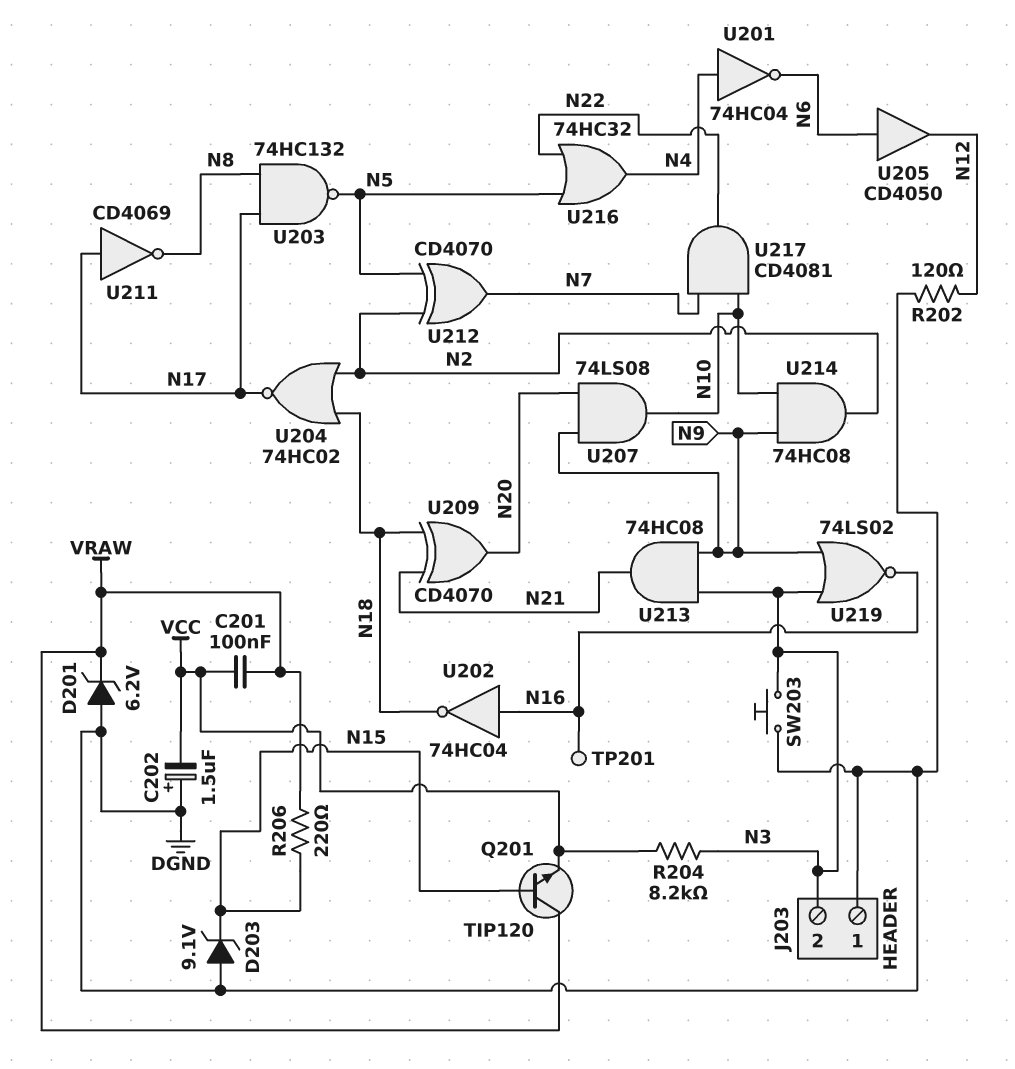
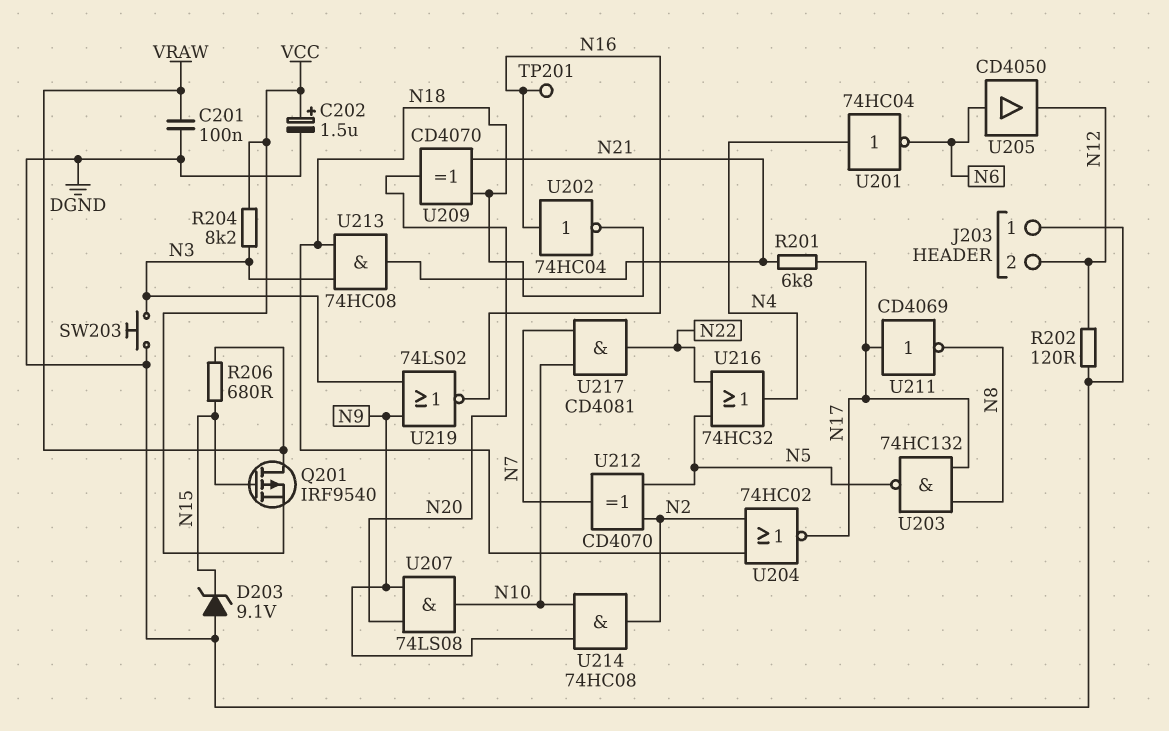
C201: 100nF (VCC, VRAW) -> 100nF (DGND, VRAW)
C202: 1.5uF (plus DGND, minus VCC) -> 1.5uF (plus VCC, minus DGND)
D201: zener 6.2V (A DGND, K VRAW) -> none
J203 pin 2: N3 -> N12
Q201: NPN TIP120 (B N15, C VRAW, E VCC) -> PMOS IRF9540 (G N15, D VRAW, S VCC)
R201: none -> 6.8k (N17, N21)
R206: 220 (N15, VRAW) -> 680 (N15, VRAW)
U213: AND 74HC08 (in N3, in N9, out N21) -> AND 74HC08 (in N3, in N18, out N21)

